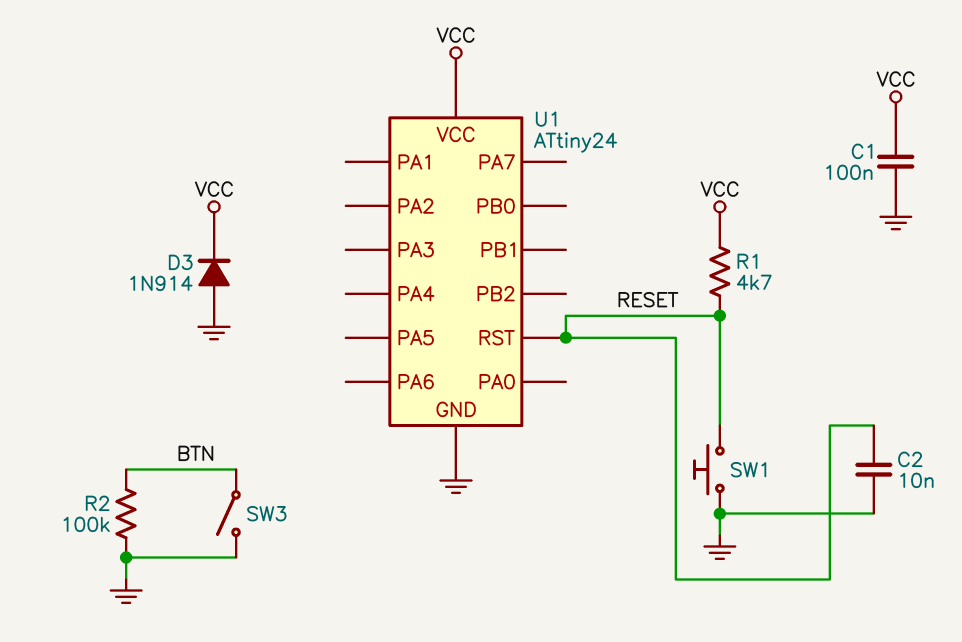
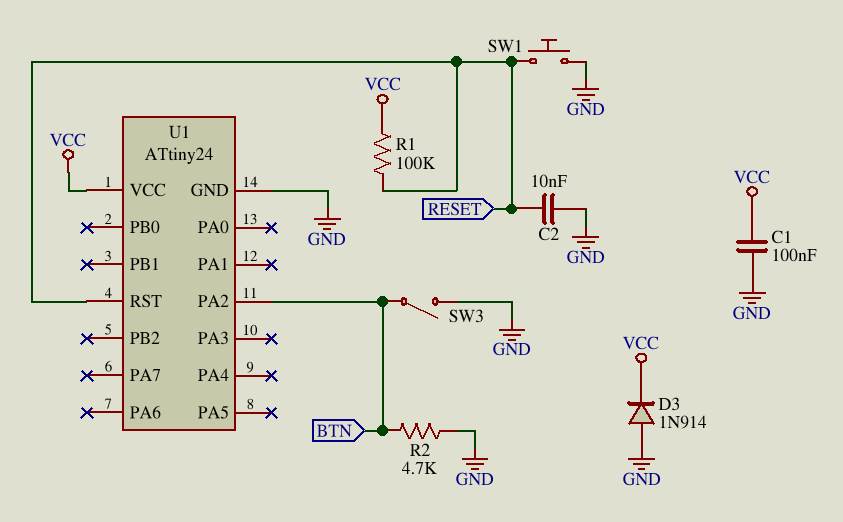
R1: 4.7k (RESET, VCC) -> 100k (RESET, VCC)
R2: 100k (BTN, GND) -> 4.7k (BTN, GND)
U1 pin PA2: none -> BTN

